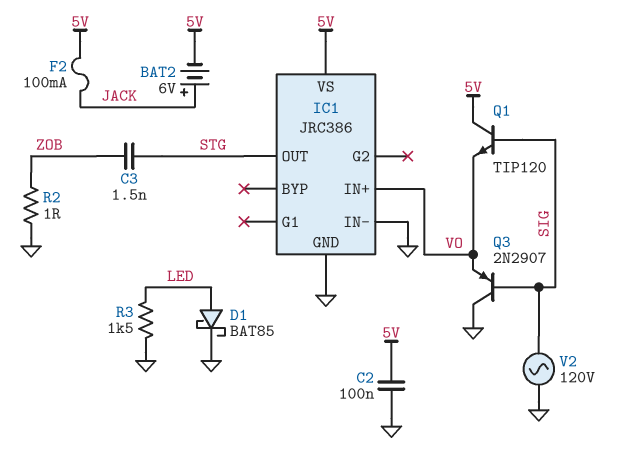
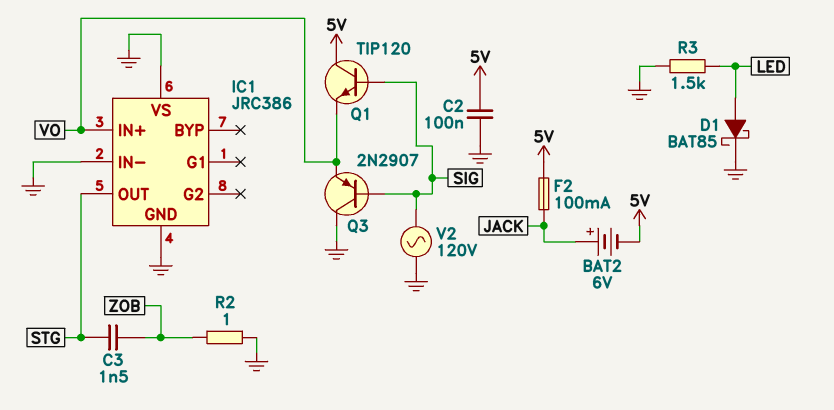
IC1 pin VS: 5V -> GND

